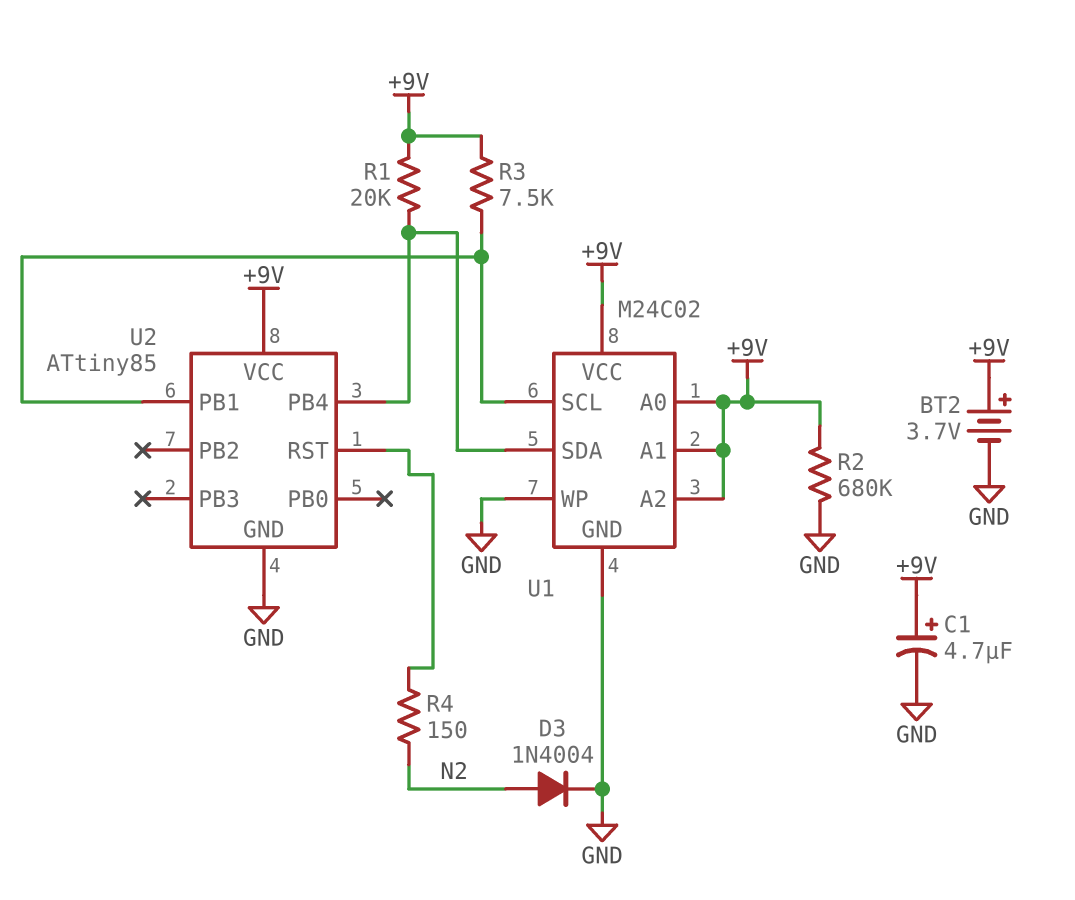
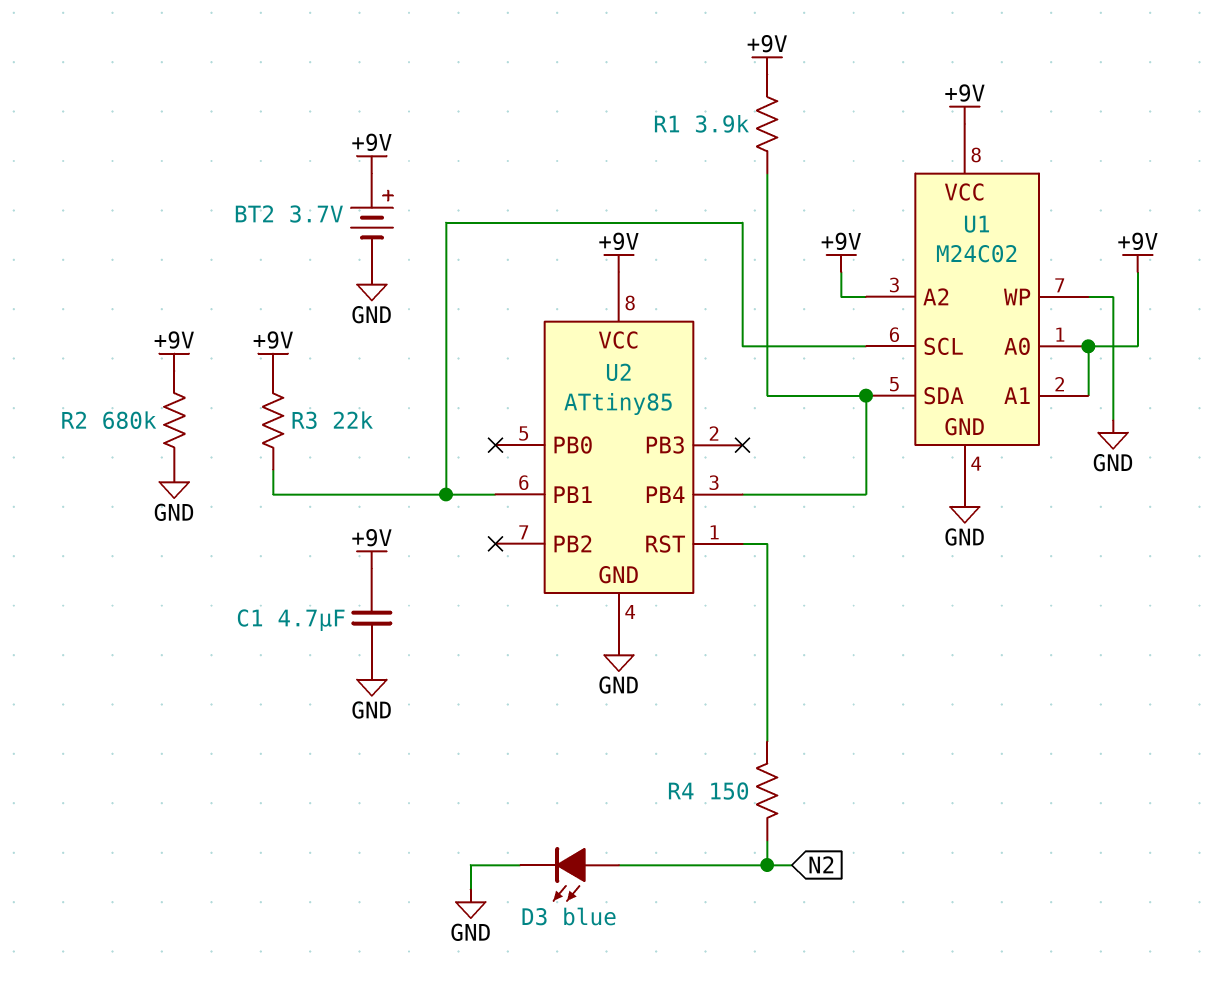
C1: 4.7uF (plus +9V, minus GND) -> 4.7uF (+9V, GND)
D3: diode 1N4004 (A N2, K GND) -> LED blue (A N2, K GND)
R1: 20k (+9V, U1/SDA) -> 3.9k (+9V, U1/SDA)
R3: 7.5k (+9V, U1/SCL) -> 22k (+9V, U1/SCL)

